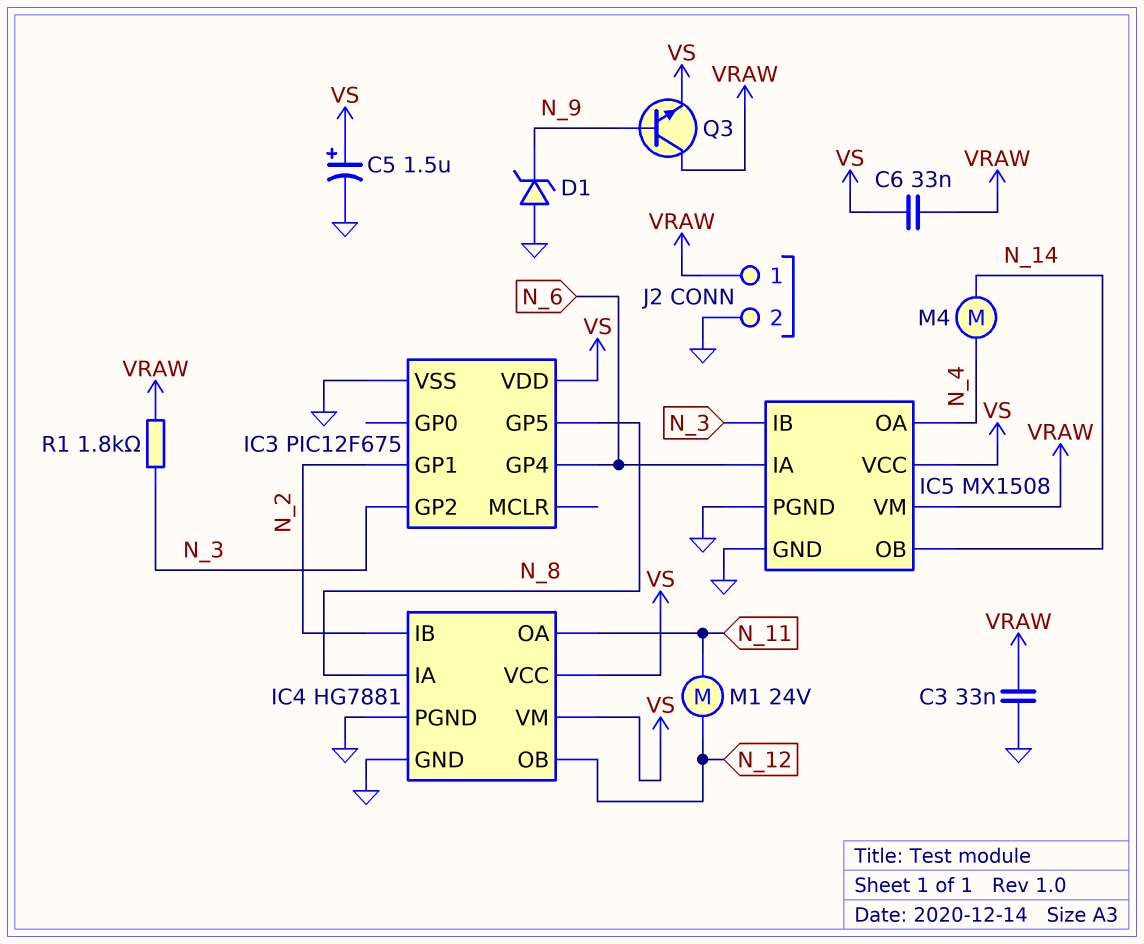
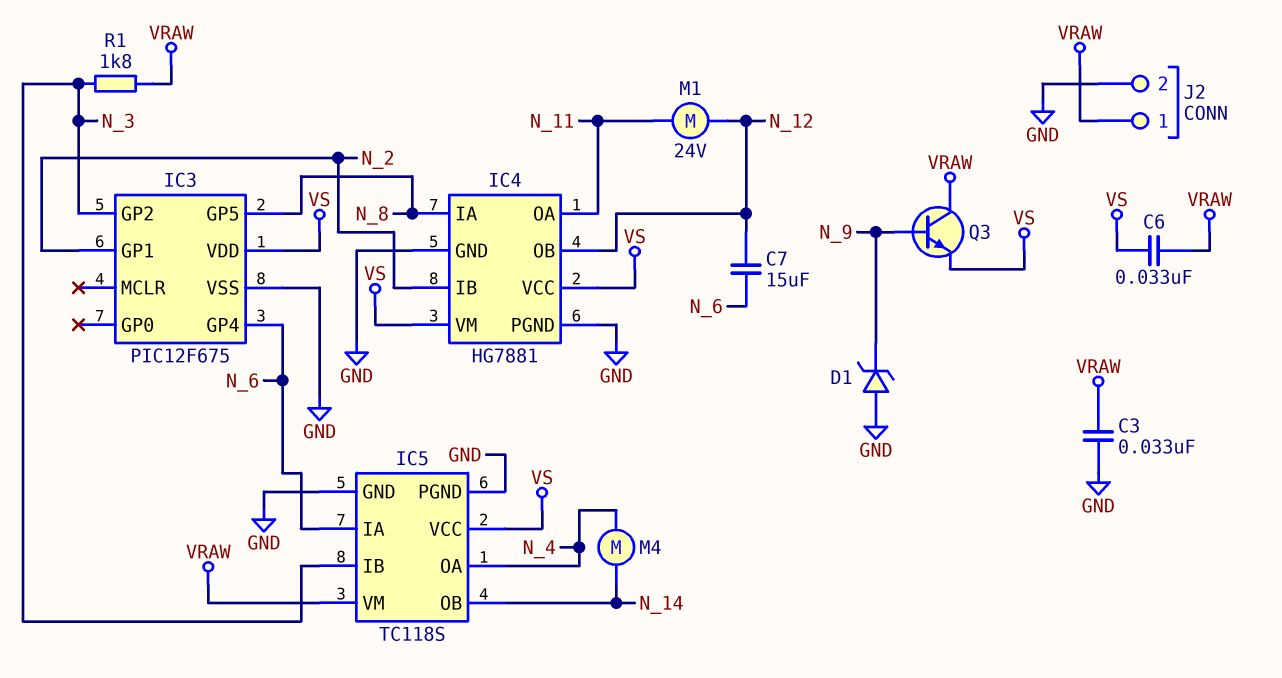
C5: 1.5uF (plus VS, minus GND) -> none
C7: none -> 15uF (N_6, N_12)
IC5: MX1508 -> TC118S

